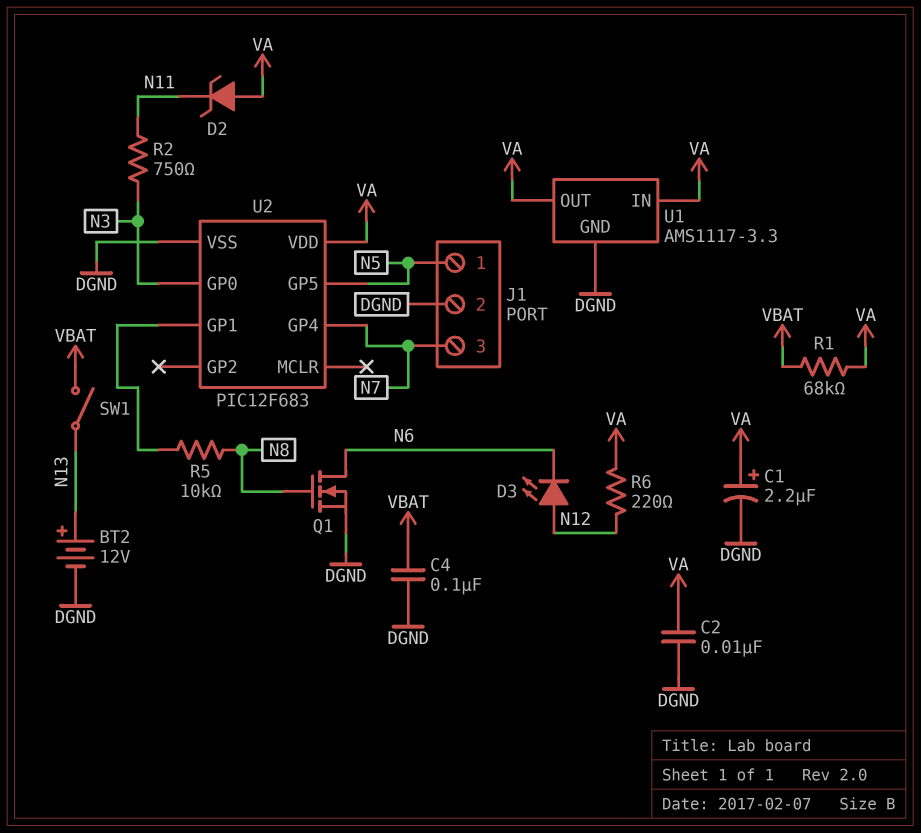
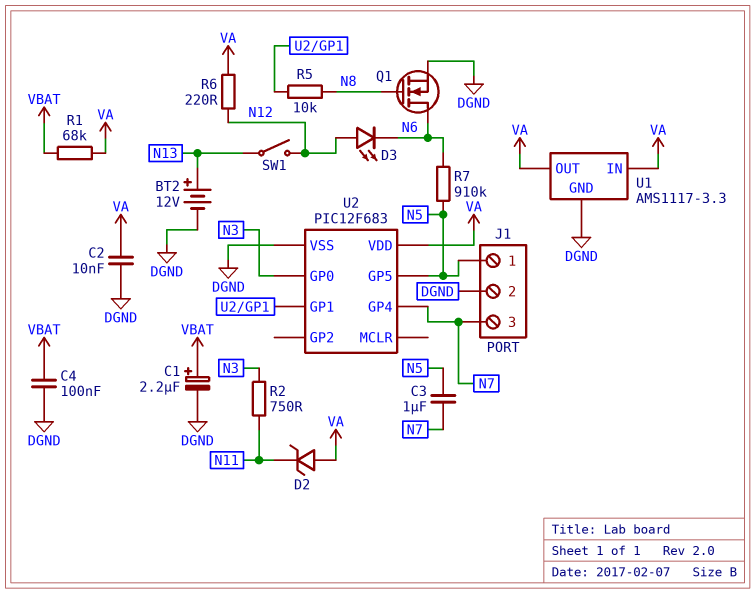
C1: 2.2uF (plus VA, minus DGND) -> 2.2uF (plus VBAT, minus DGND)
C3: none -> 1uF (N5, N7)
R7: none -> 910k (N5, N6)
SW1: switch (N13, VBAT) -> switch (N12, N13)

